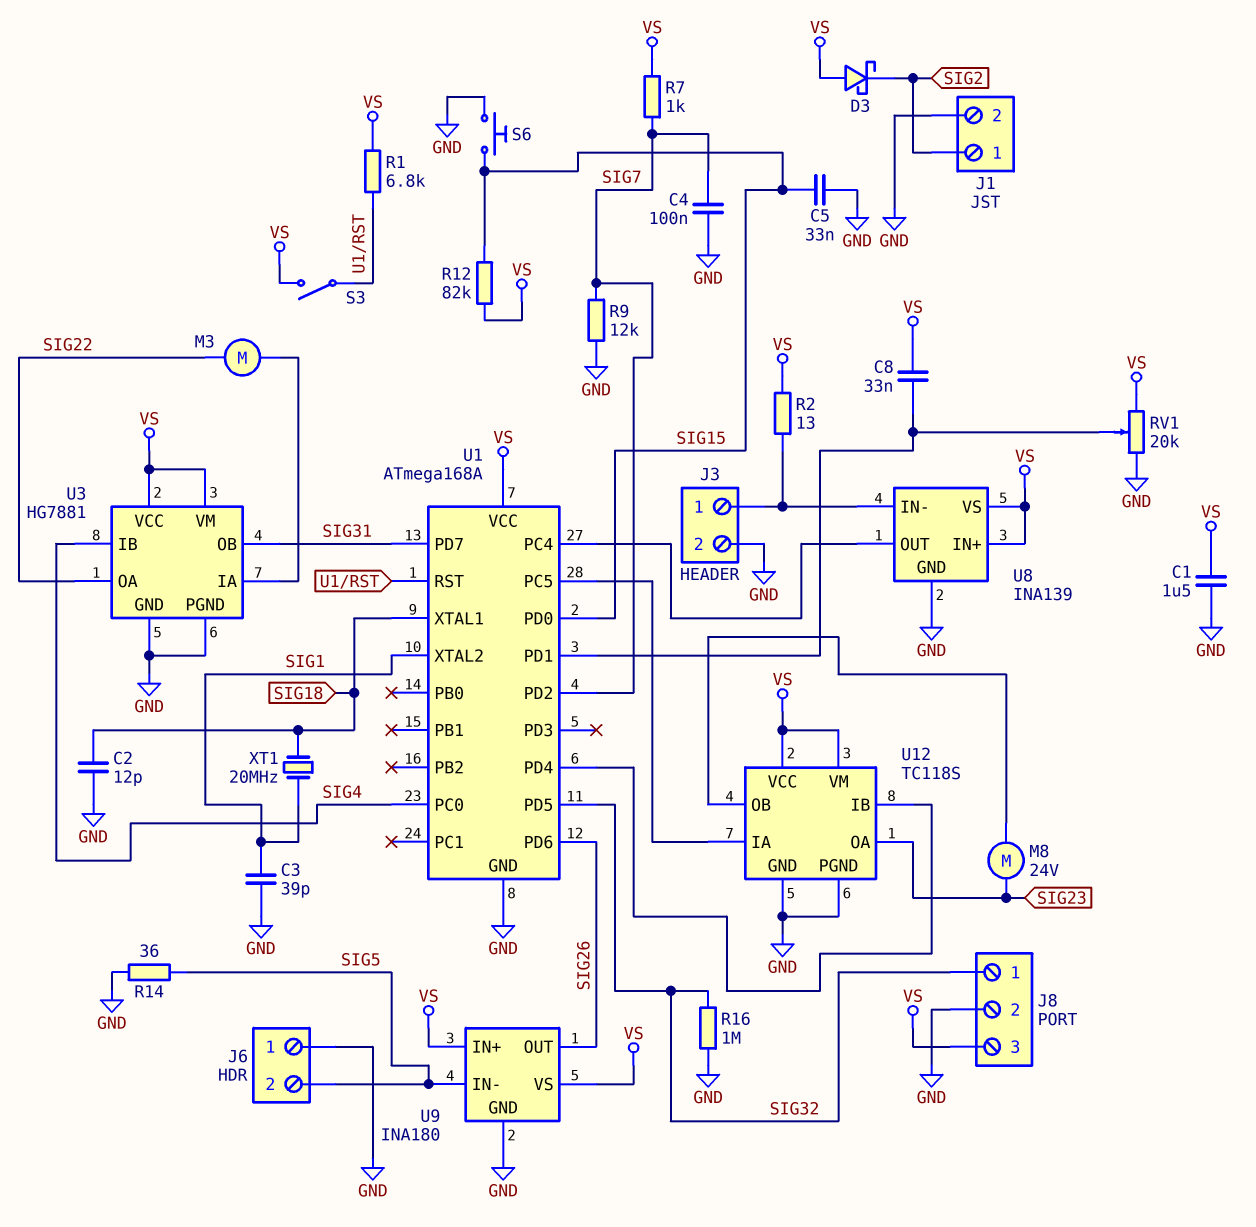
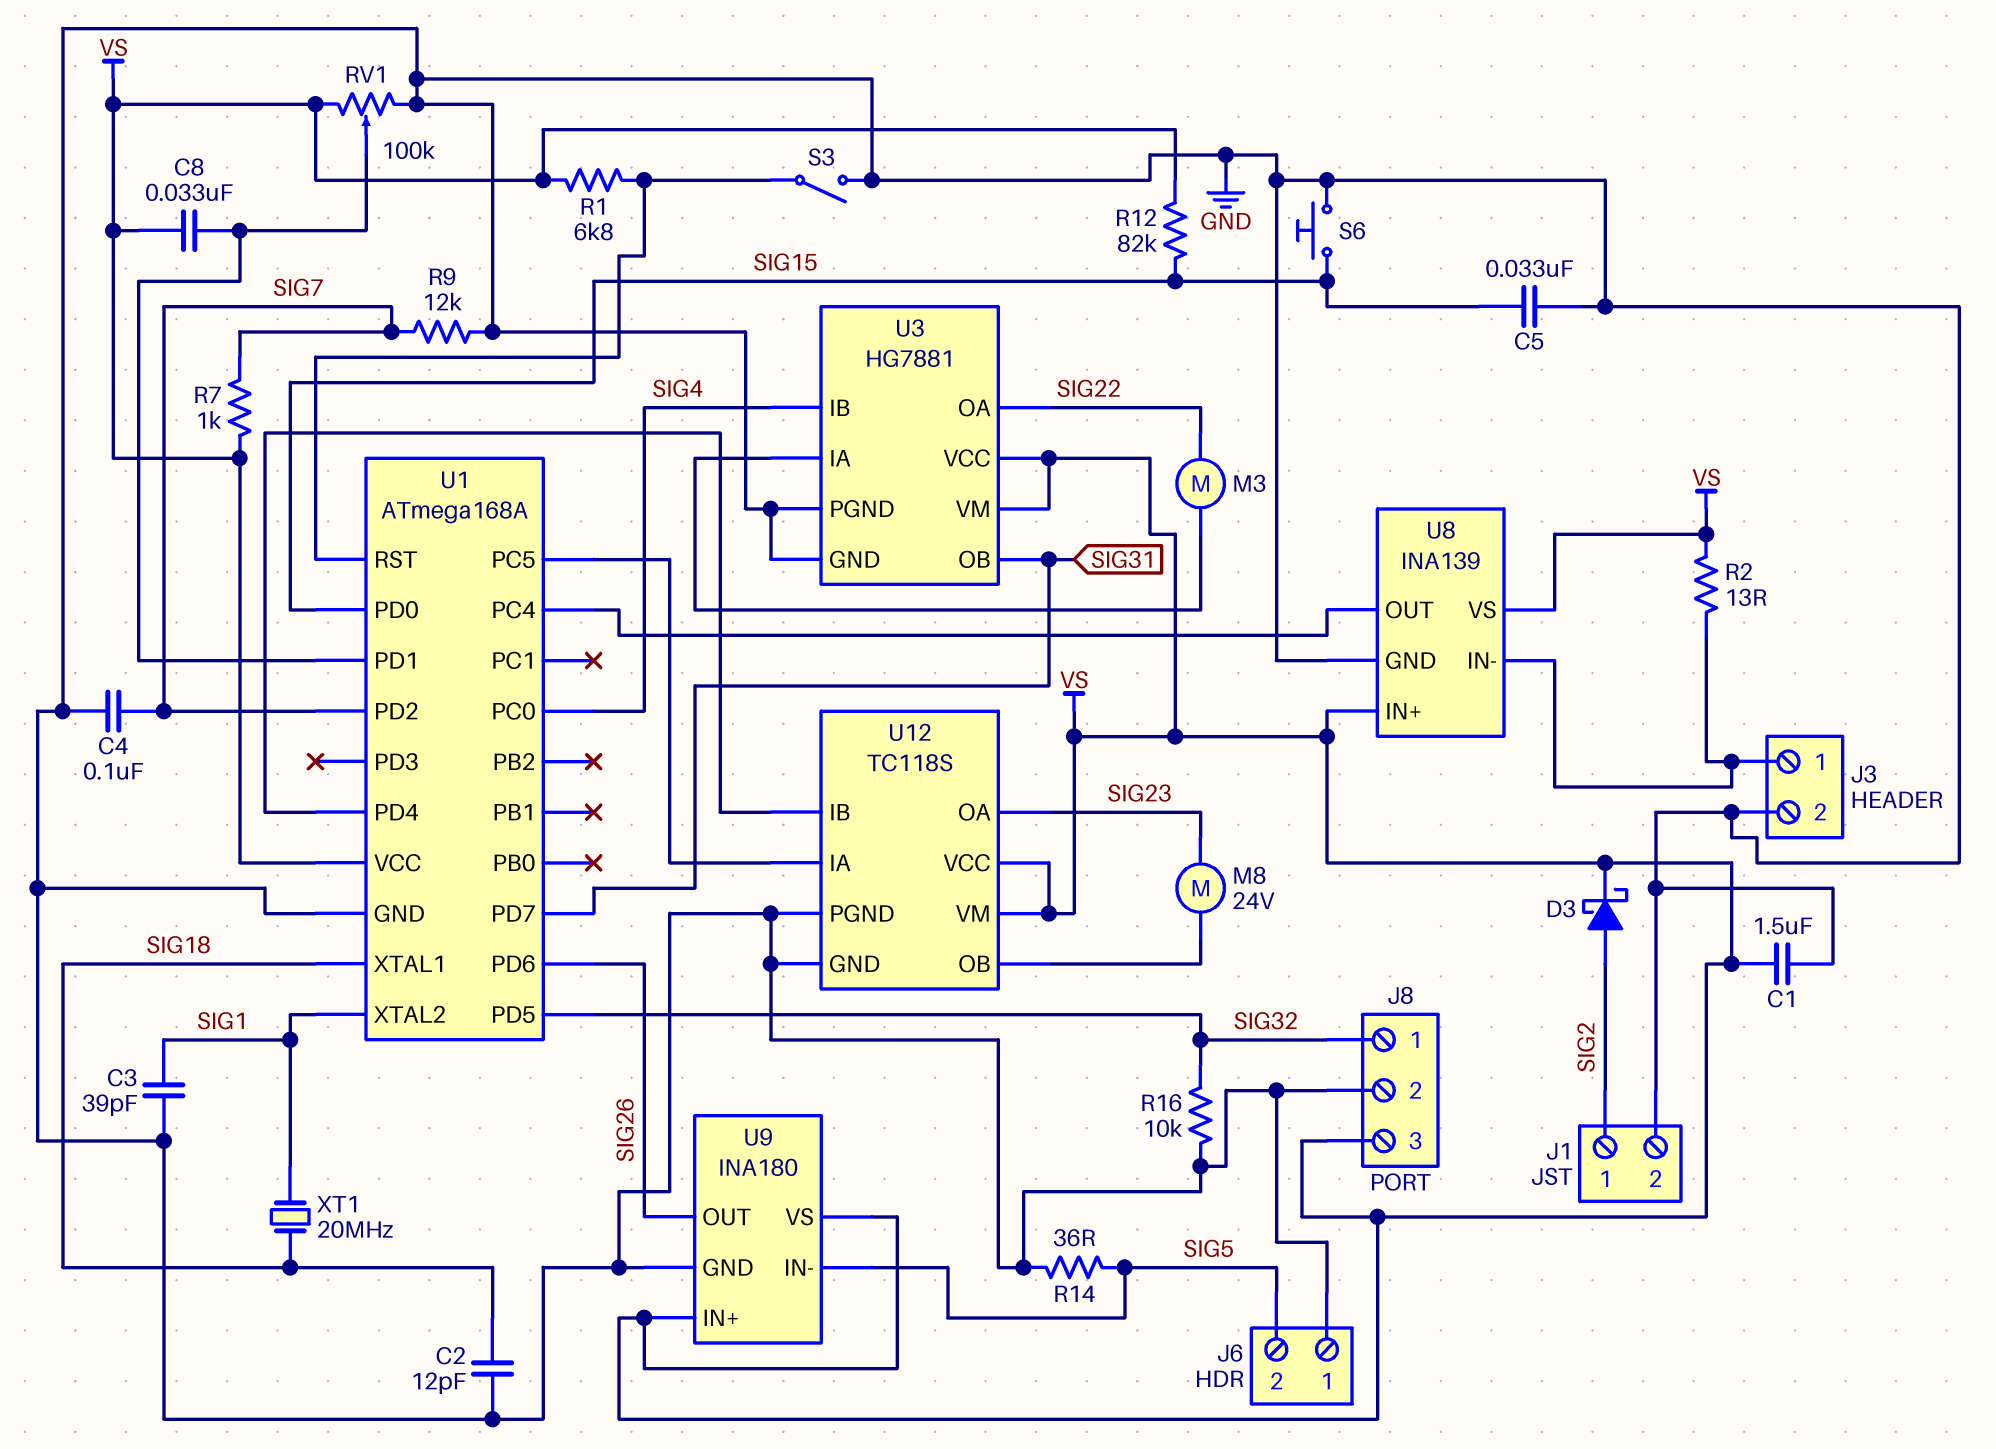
D3: schottky (A VS, K SIG2) -> schottky (A SIG2, K VS)
R16: 1M (GND, SIG32) -> 10k (GND, SIG32)
RV1: 20k (GND, VS, wiper U1/PD1) -> 100k (GND, VS, wiper U1/PD1)
S3: switch (U1/RST, VS) -> switch (GND, U1/RST)

